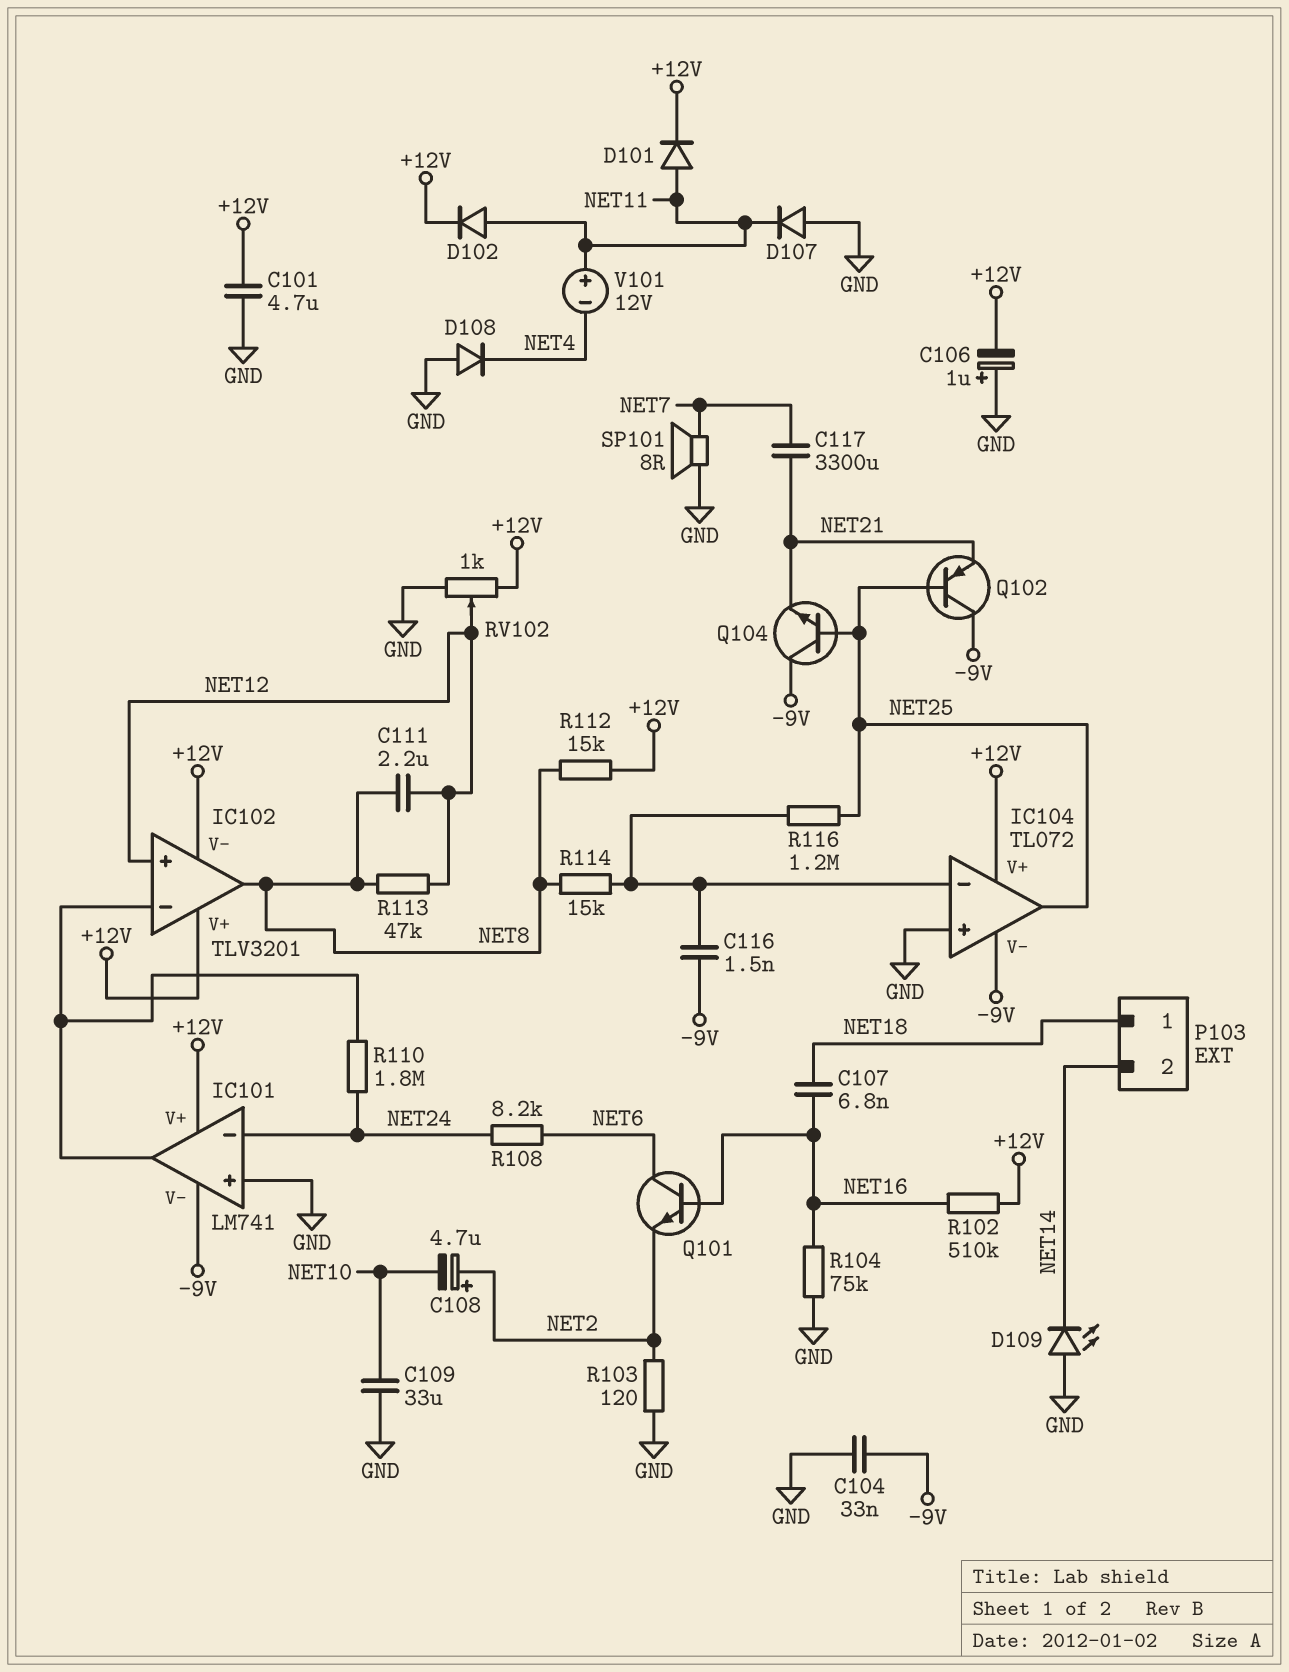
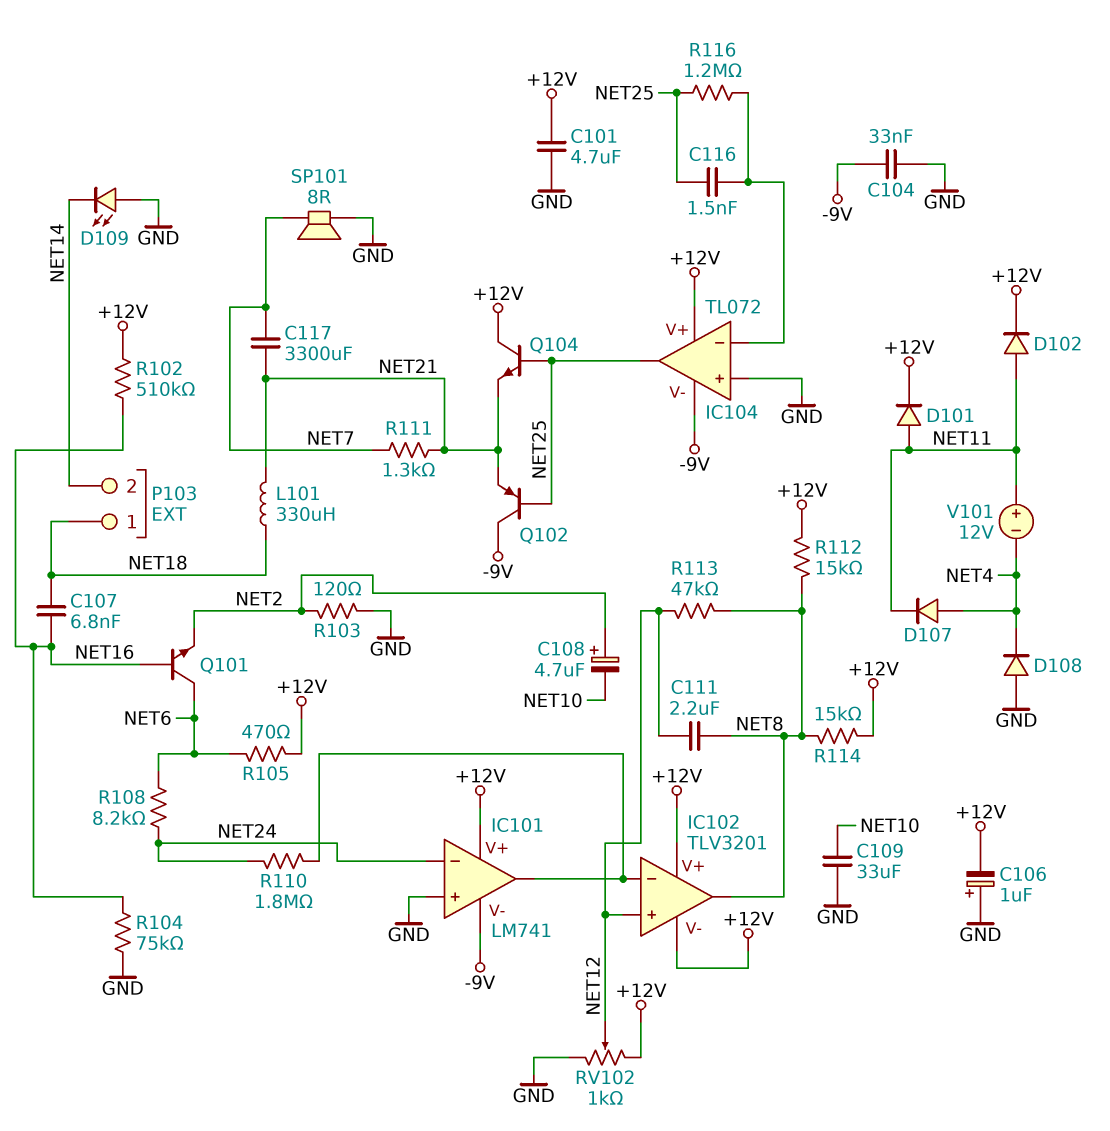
C116: 1.5nF (-9V, IC104/in-) -> 1.5nF (IC104/in-, NET25)
D107: diode (A GND, K NET11) -> diode (A NET4, K NET11)
L101: none -> 330uH (NET18, NET21)
Q104: NPN (B NET25, C -9V, E NET21) -> NPN (B NET25, C +12V, E NET21)
R105: none -> 470 (+12V, NET6)
R111: none -> 1.3k (NET7, NET21)
R114: 15k (IC104/in-, NET8) -> 15k (+12V, NET8)

